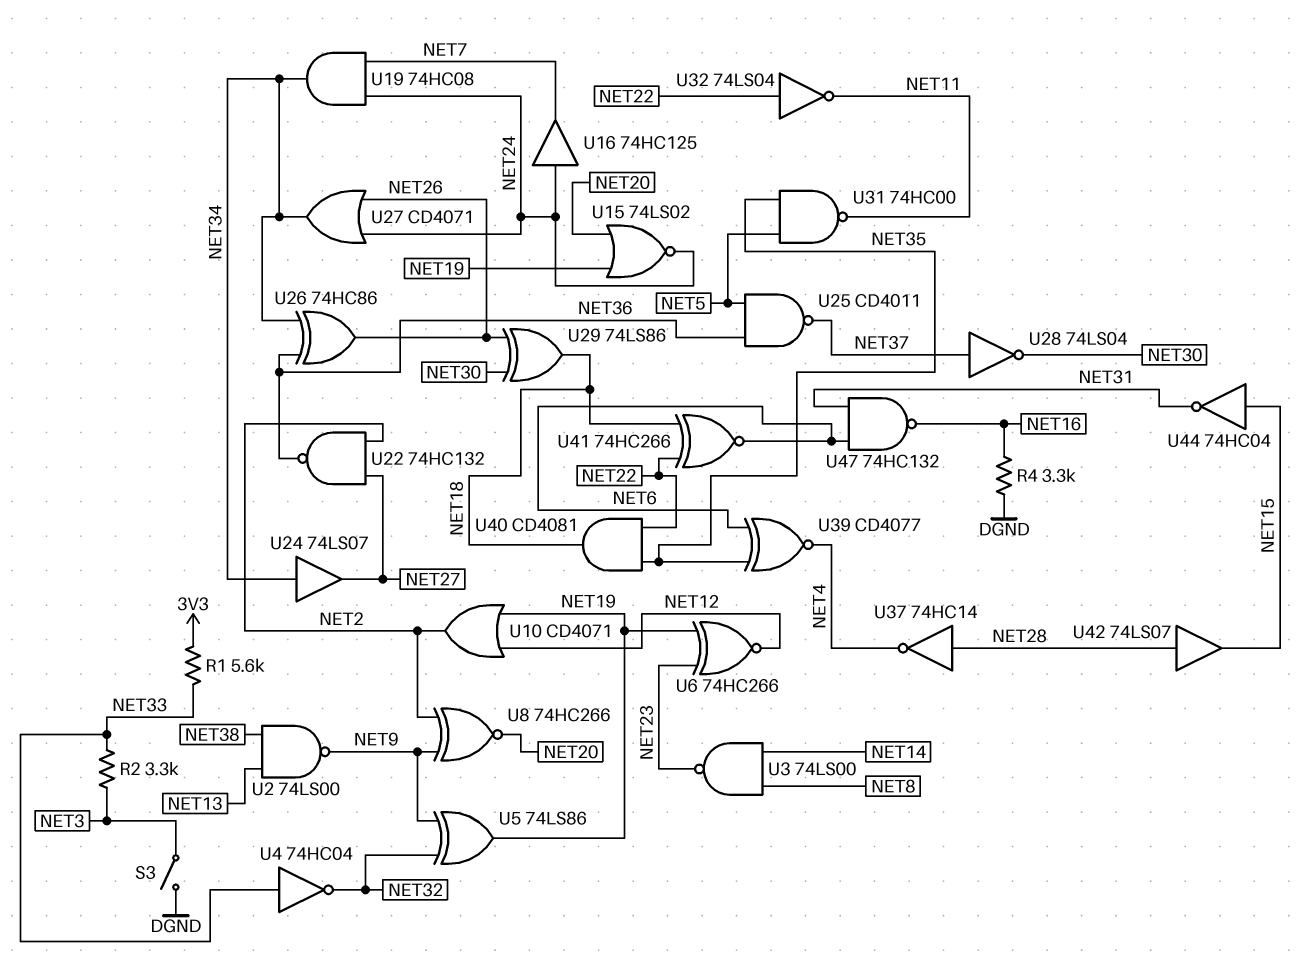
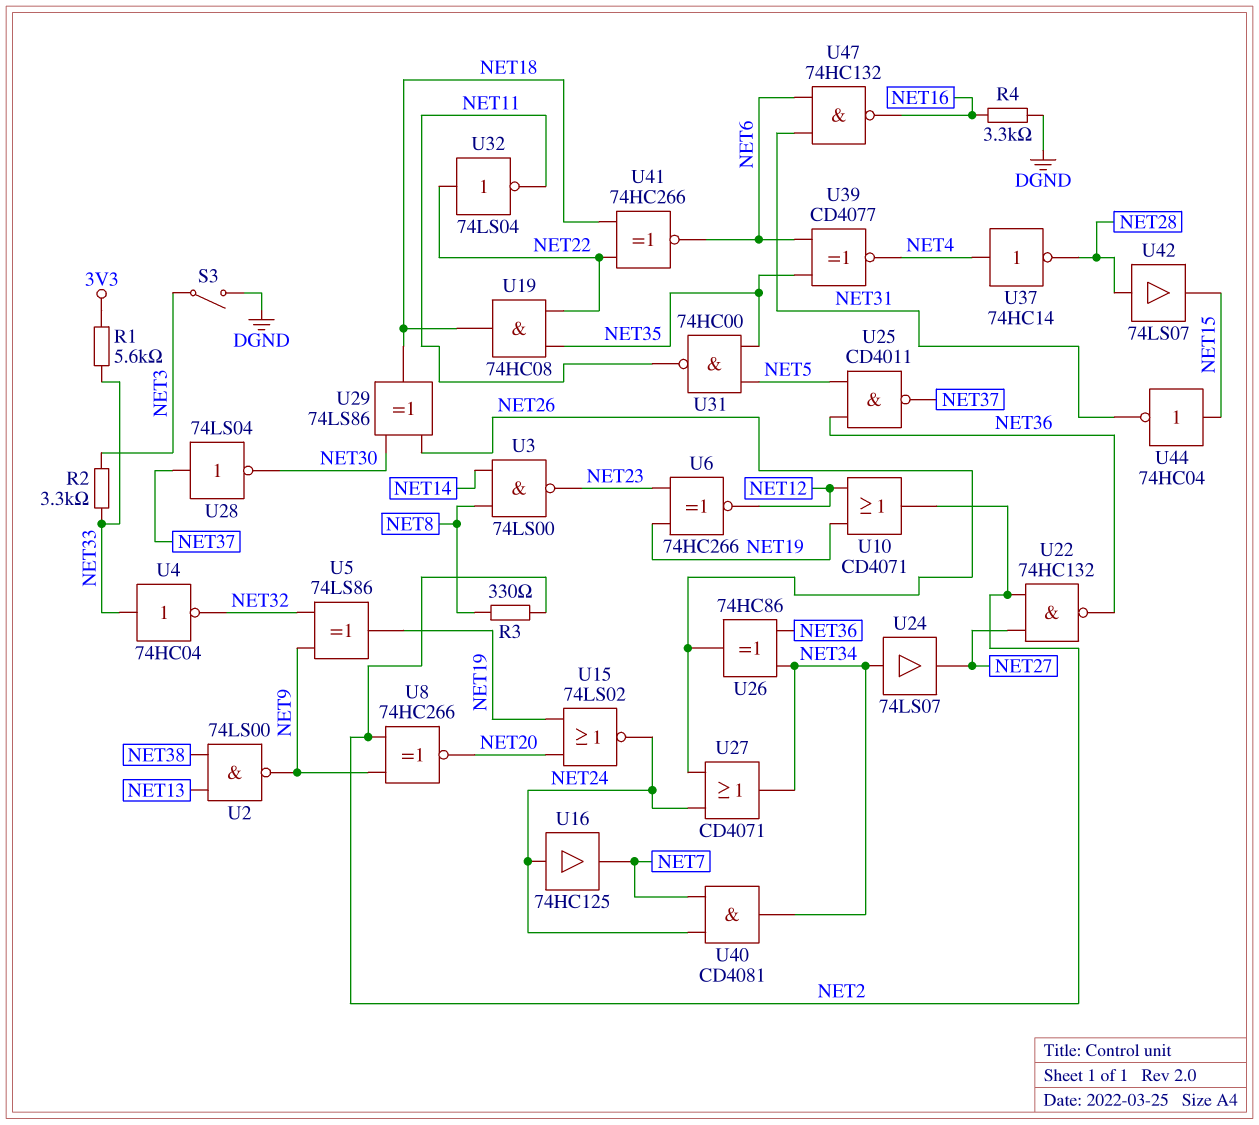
R3: none -> 330 (NET2, NET8)
U19: AND 74HC08 (in NET7, in NET24, out NET34) -> AND 74HC08 (in NET22, in NET35, out NET18)
U37: NOT 74HC14 (in NET28, out NET4) -> NOT 74HC14 (in NET4, out NET28)
U40: AND CD4081 (in NET22, in NET35, out NET18) -> AND CD4081 (in NET7, in NET24, out NET34)

